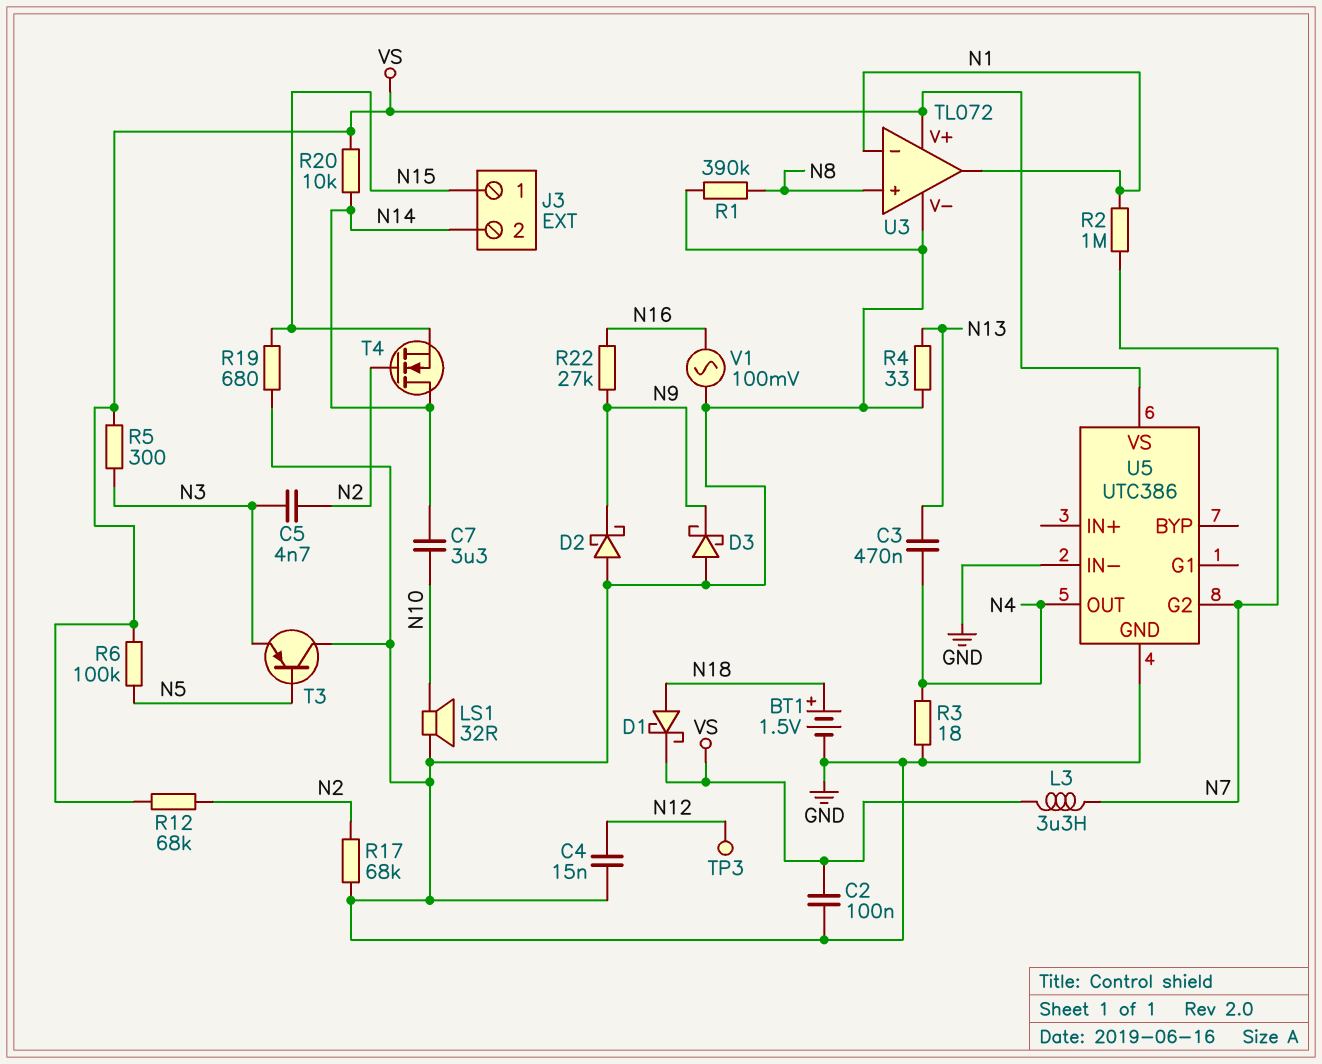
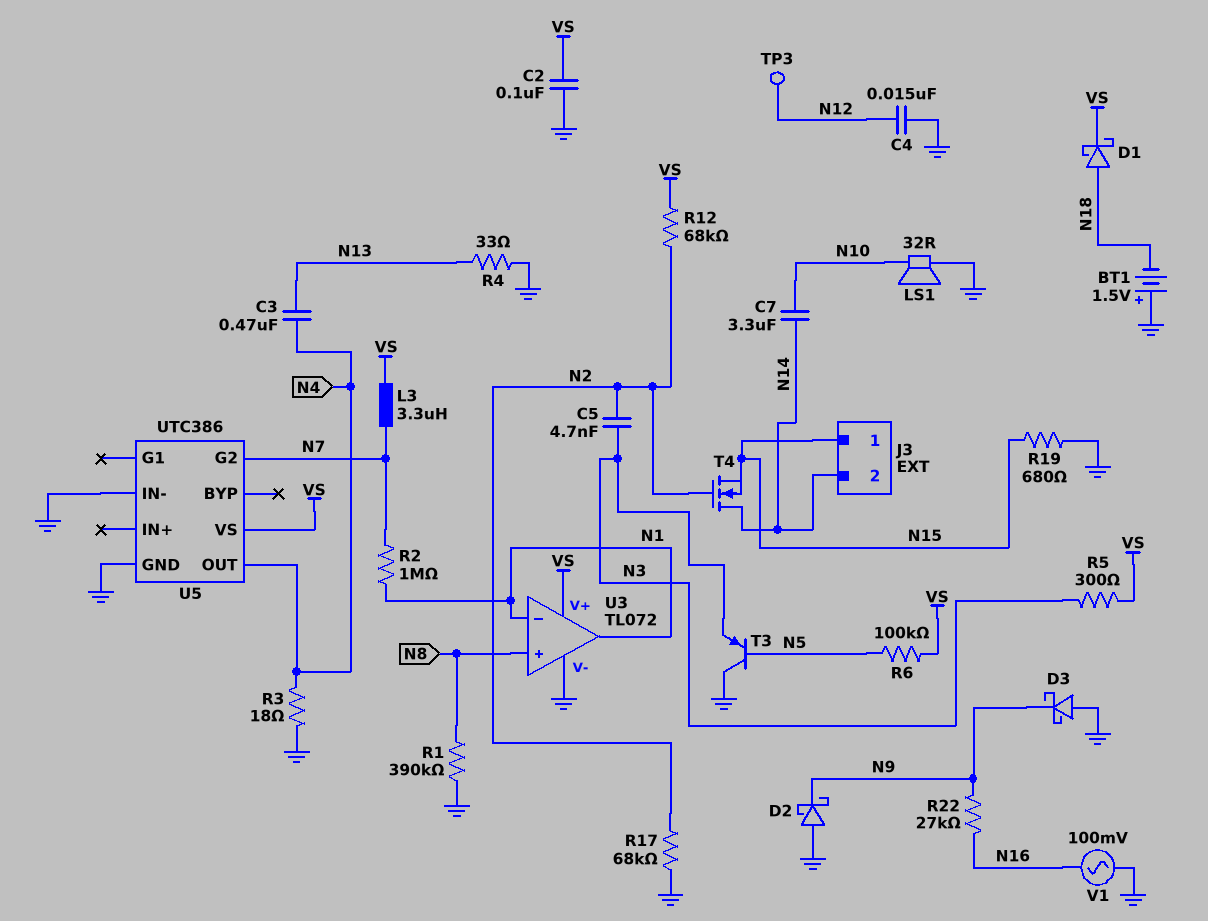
BT1: 1.5V (plus N18, minus GND) -> 1.5V (plus GND, minus N18)
R20: 10k (N14, VS) -> none

